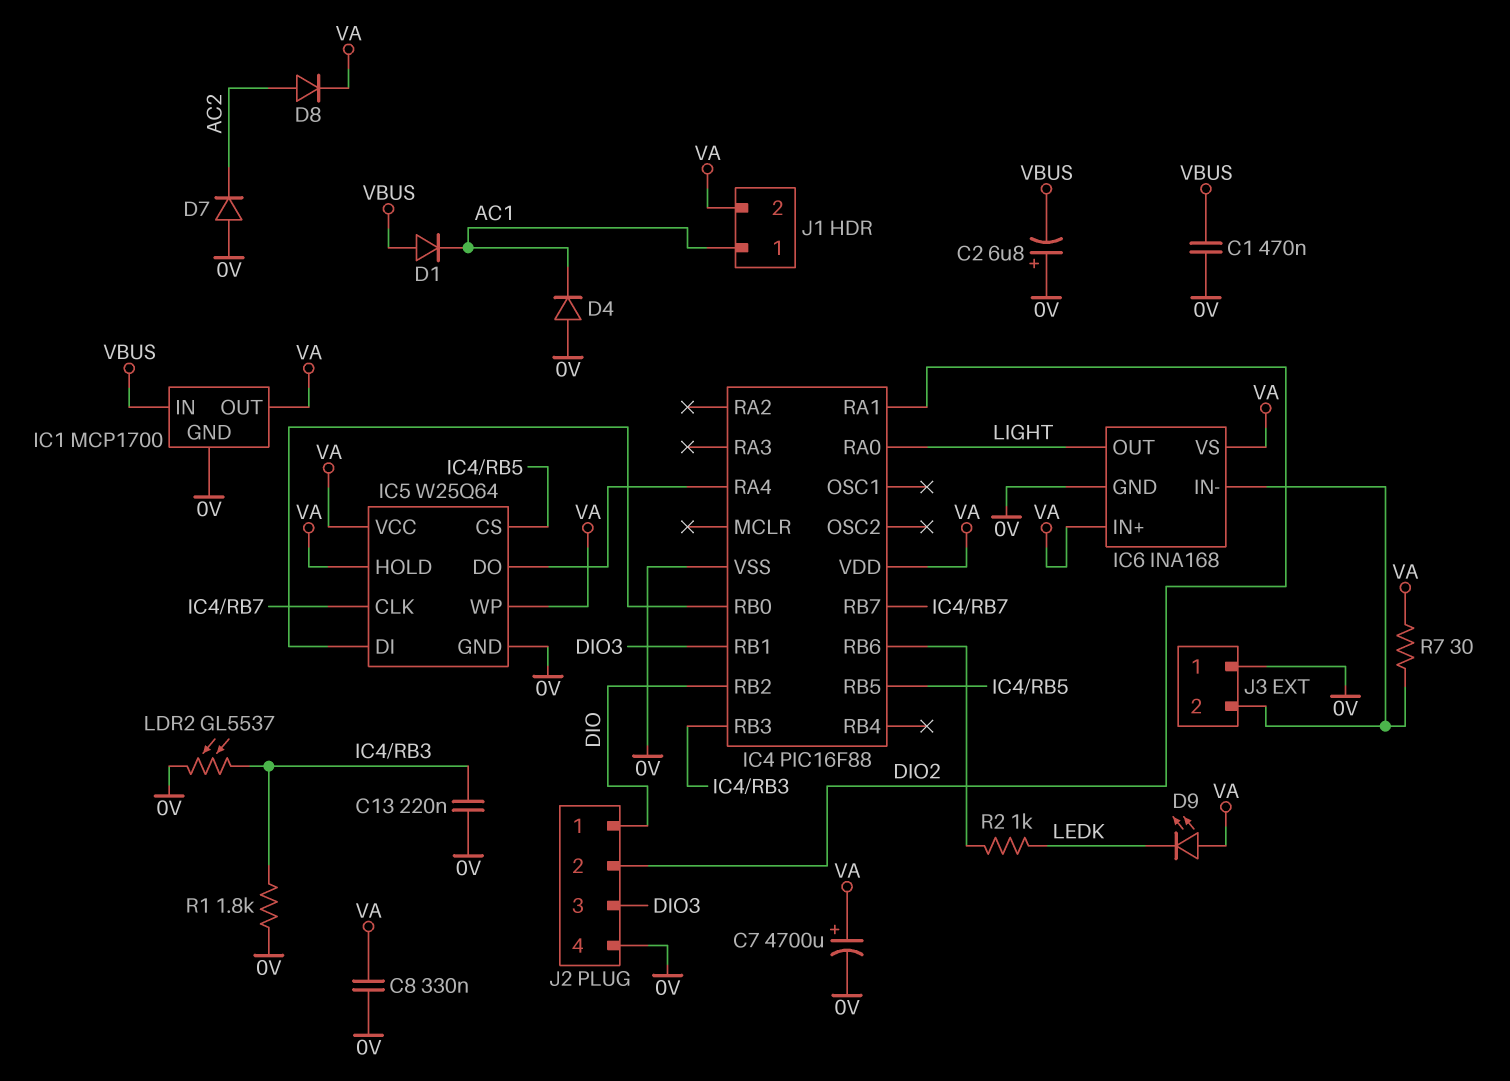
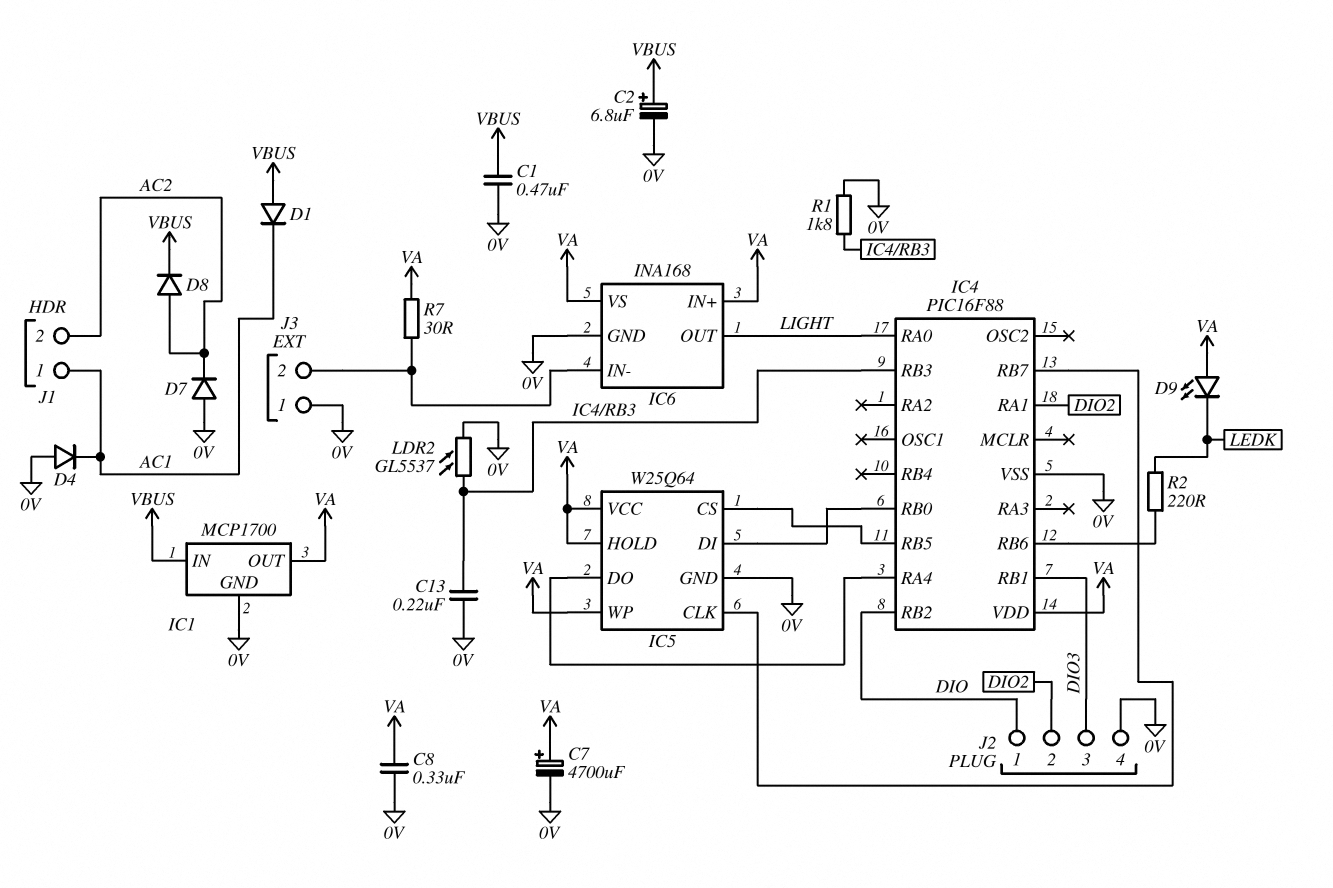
C2: 6.8uF (plus 0V, minus VBUS) -> 6.8uF (plus VBUS, minus 0V)
D8: diode (A AC2, K VA) -> diode (A AC2, K VBUS)
J1 pin 2: VA -> AC2
R2: 1k (IC4/RB6, LEDK) -> 220 (IC4/RB6, LEDK)

